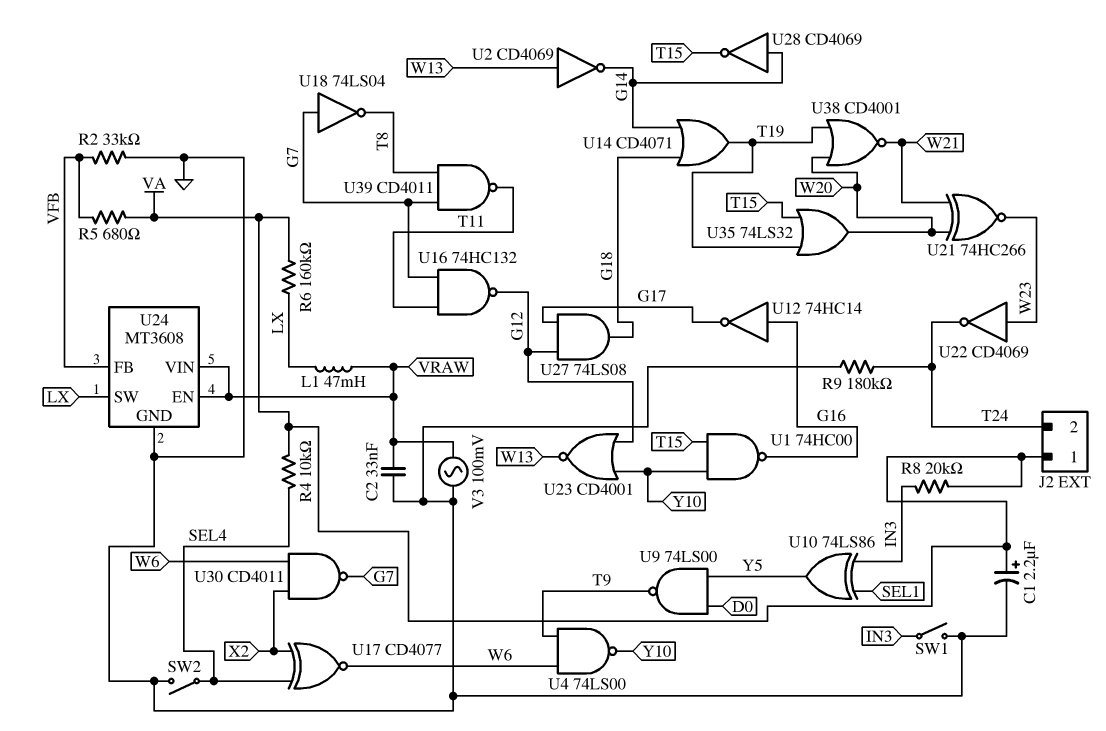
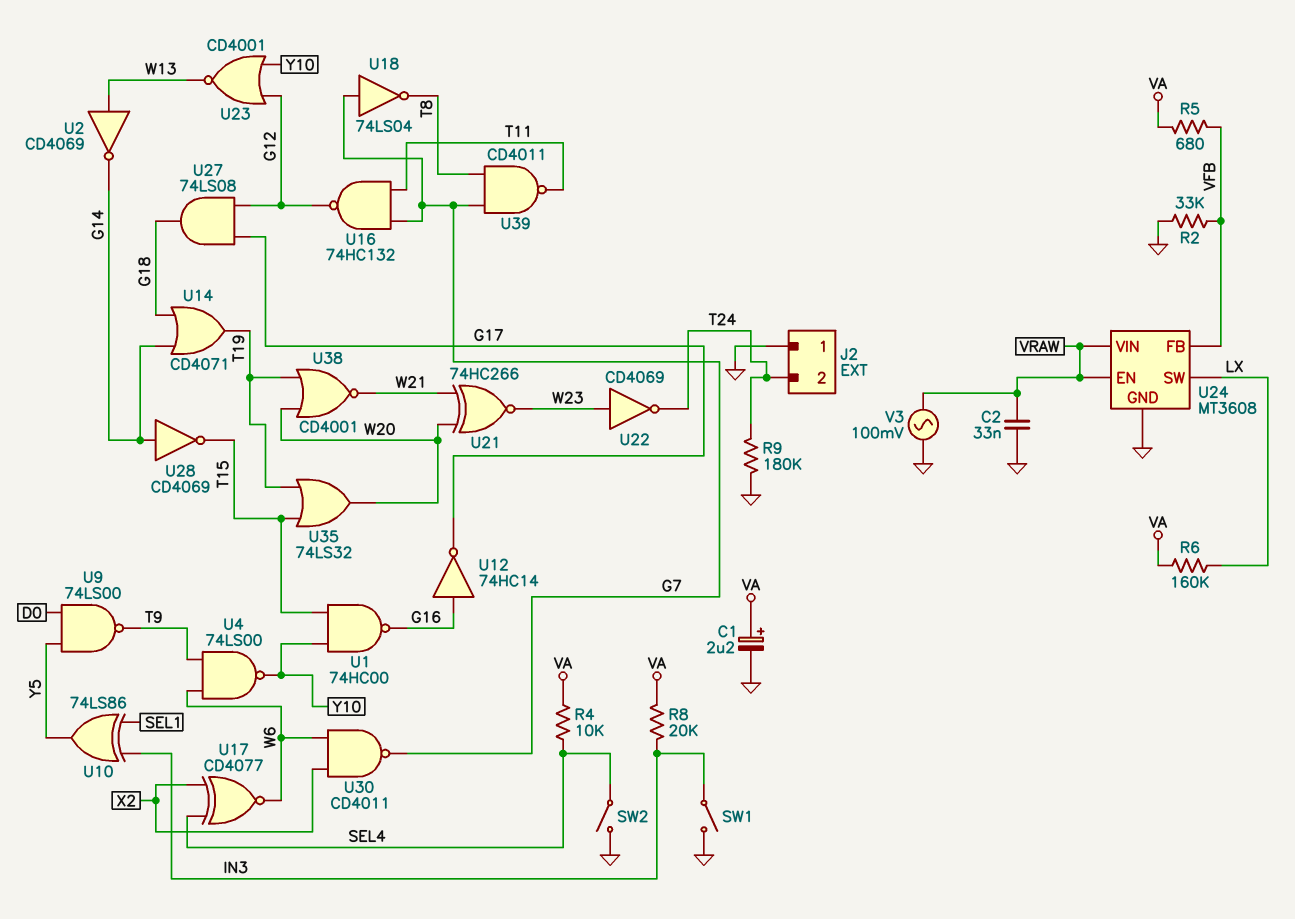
J2 pin 1: VA -> GND
L1: 47mH (LX, VRAW) -> none

